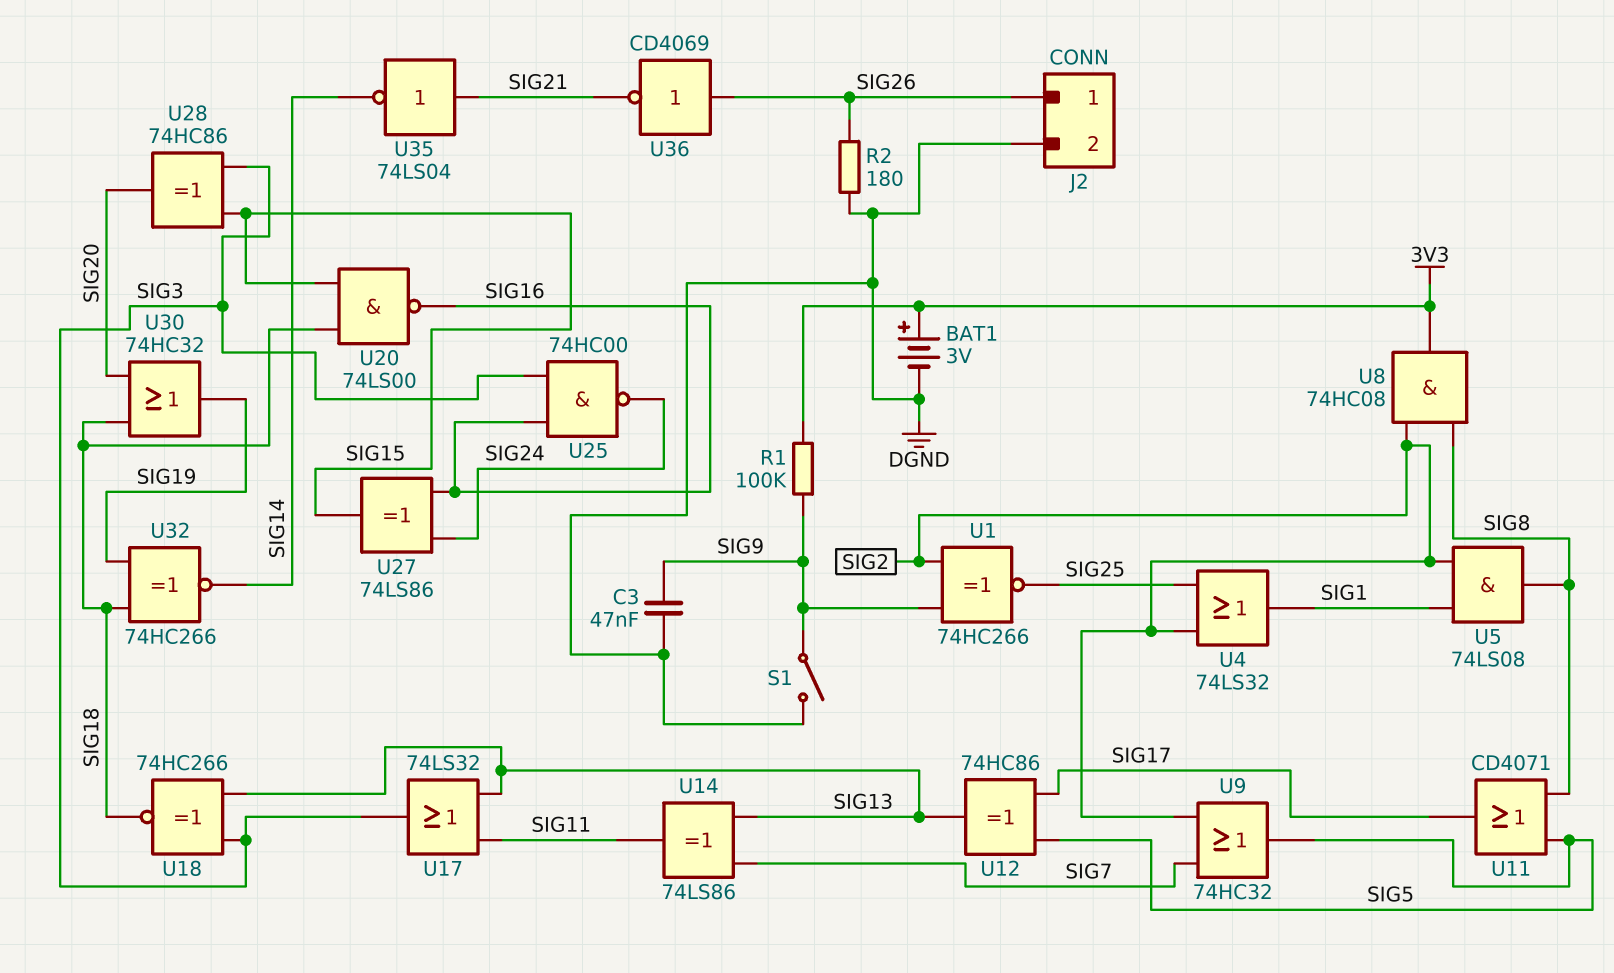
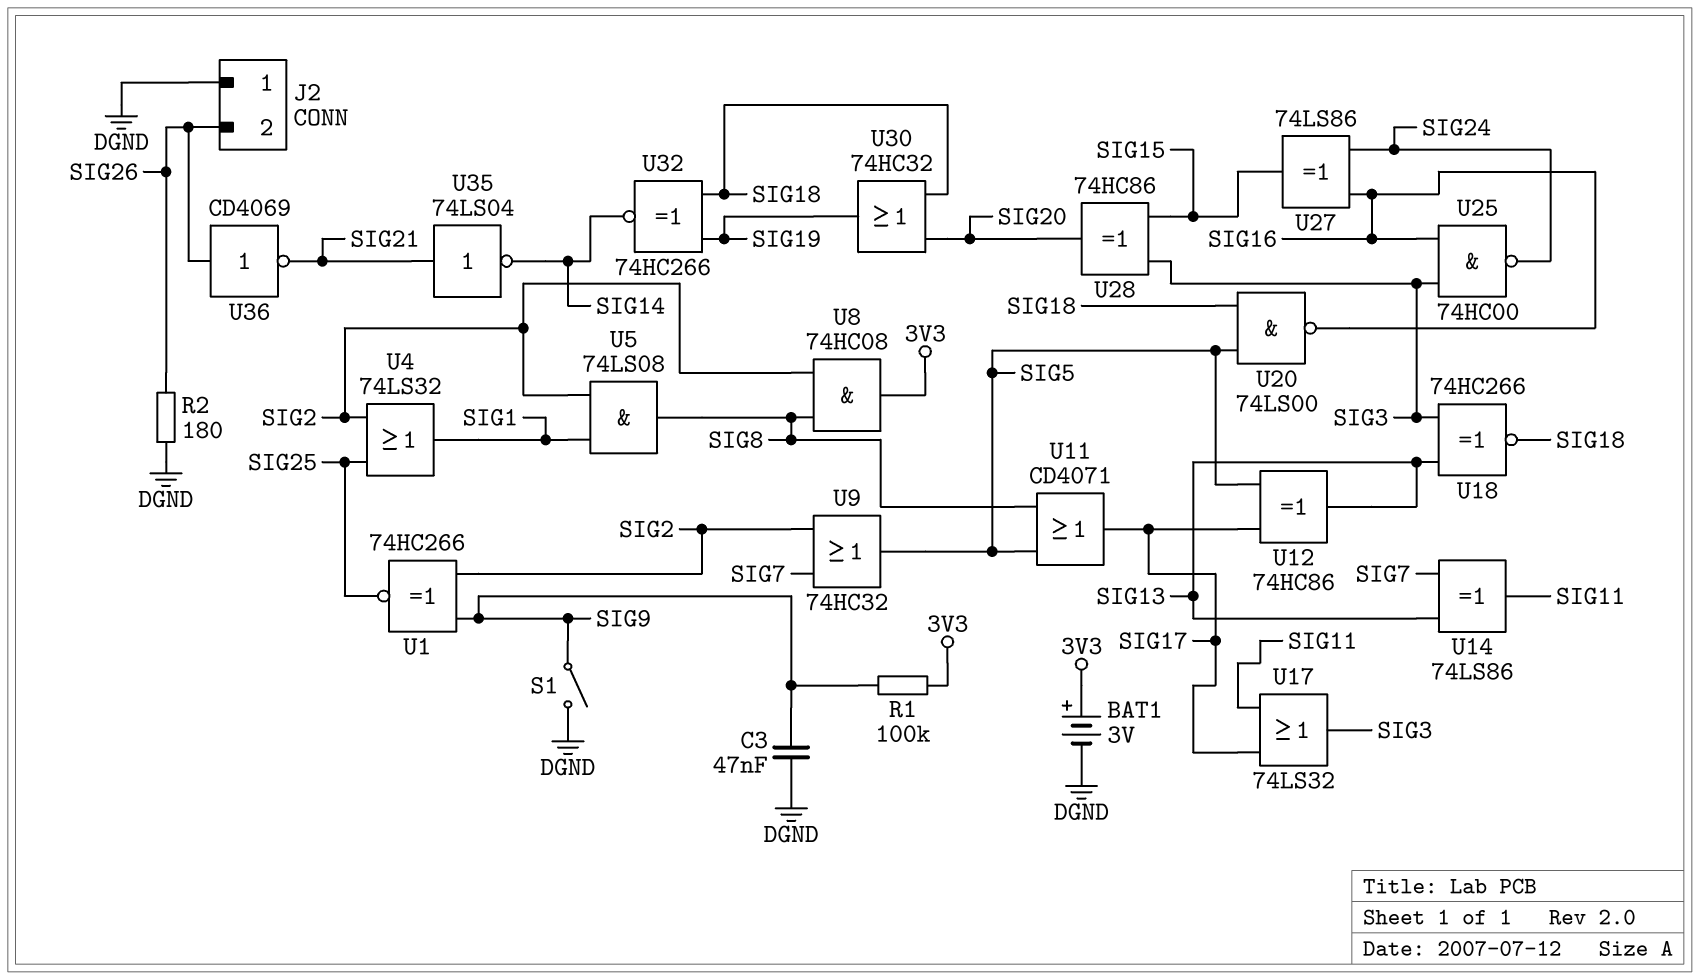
J2 pin 1: SIG26 -> DGND
J2 pin 2: DGND -> SIG26
U17: OR 74LS32 (in SIG11, in SIG13, out SIG3) -> OR 74LS32 (in SIG11, in SIG17, out SIG3)
U20: NAND 74LS00 (in SIG15, in SIG18, out SIG16) -> NAND 74LS00 (in SIG5, in SIG18, out SIG16)

